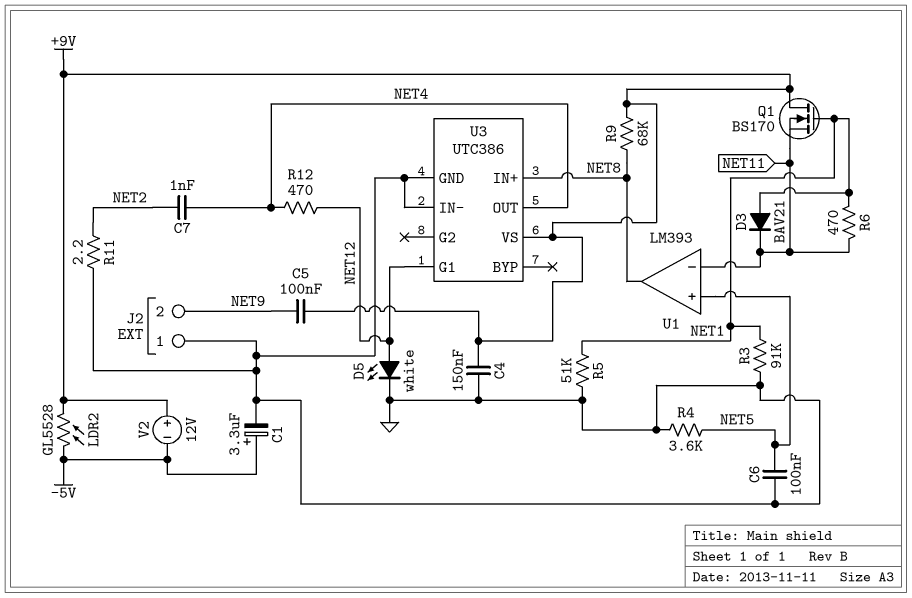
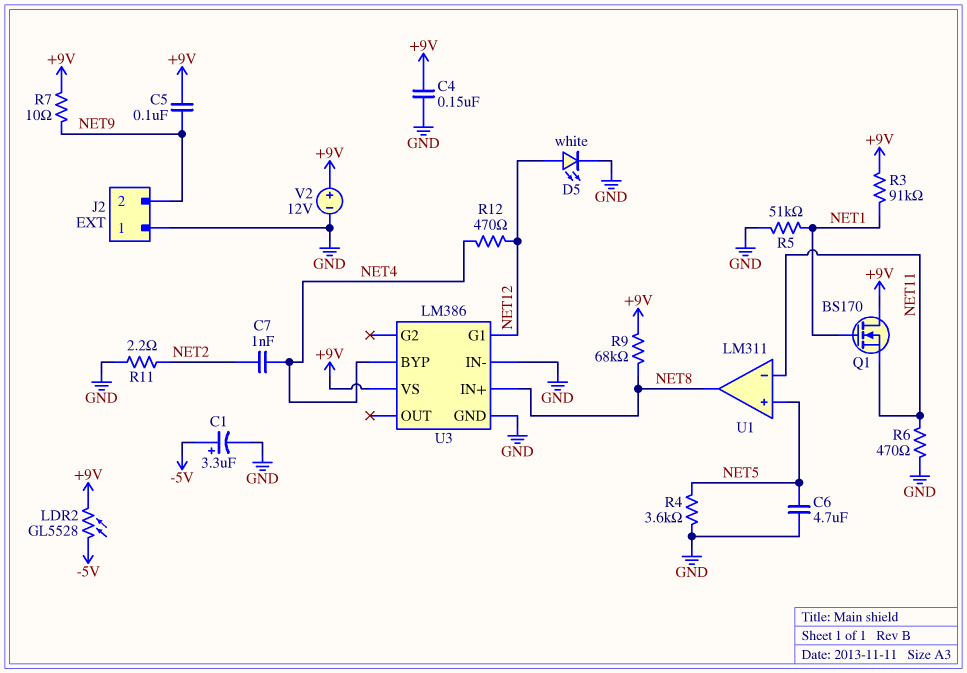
C6: 100nF (GND, NET5) -> 4.7uF (GND, NET5)
D3: diode BAV21 (A NET1, K NET11) -> none
R3: 91k (GND, NET1) -> 91k (+9V, NET1)
R6: 470 (NET1, NET11) -> 470 (GND, NET11)
R7: none -> 10 (+9V, NET9)
U1: LM393 -> LM311
U3: UTC386 -> LM386
U3 pin BYP: none -> NET4
U3 pin OUT: NET4 -> none
V2: 12V (plus +9V, minus -5V) -> 12V (plus +9V, minus GND)

